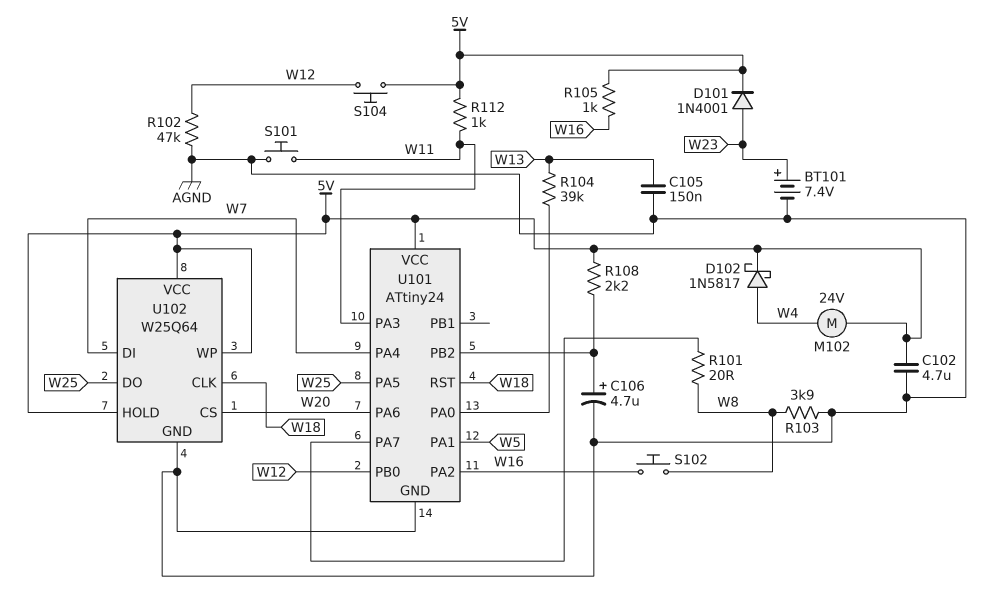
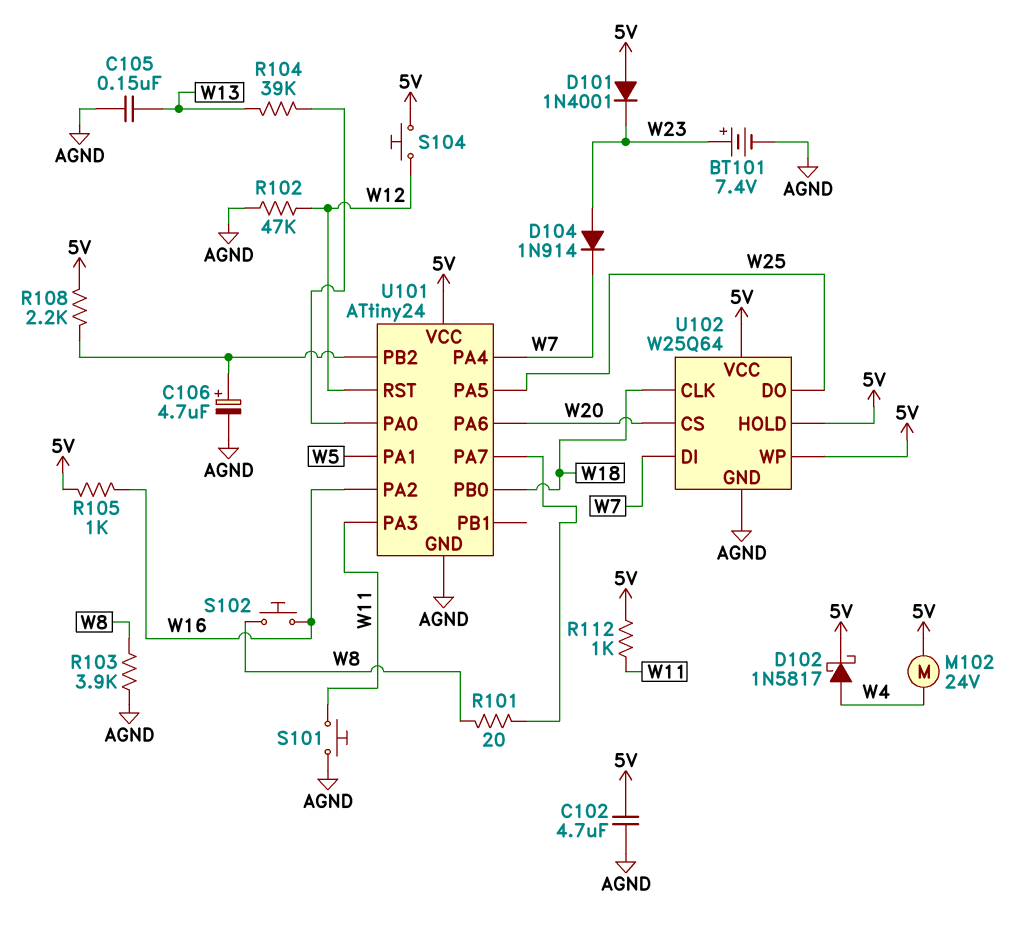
D101: diode 1N4001 (A W23, K 5V) -> diode 1N4001 (A 5V, K W23)
D104: none -> diode 1N914 (A W23, K W7)
U101 pin PB0: W12 -> W18
U101 pin RST: W18 -> W12

